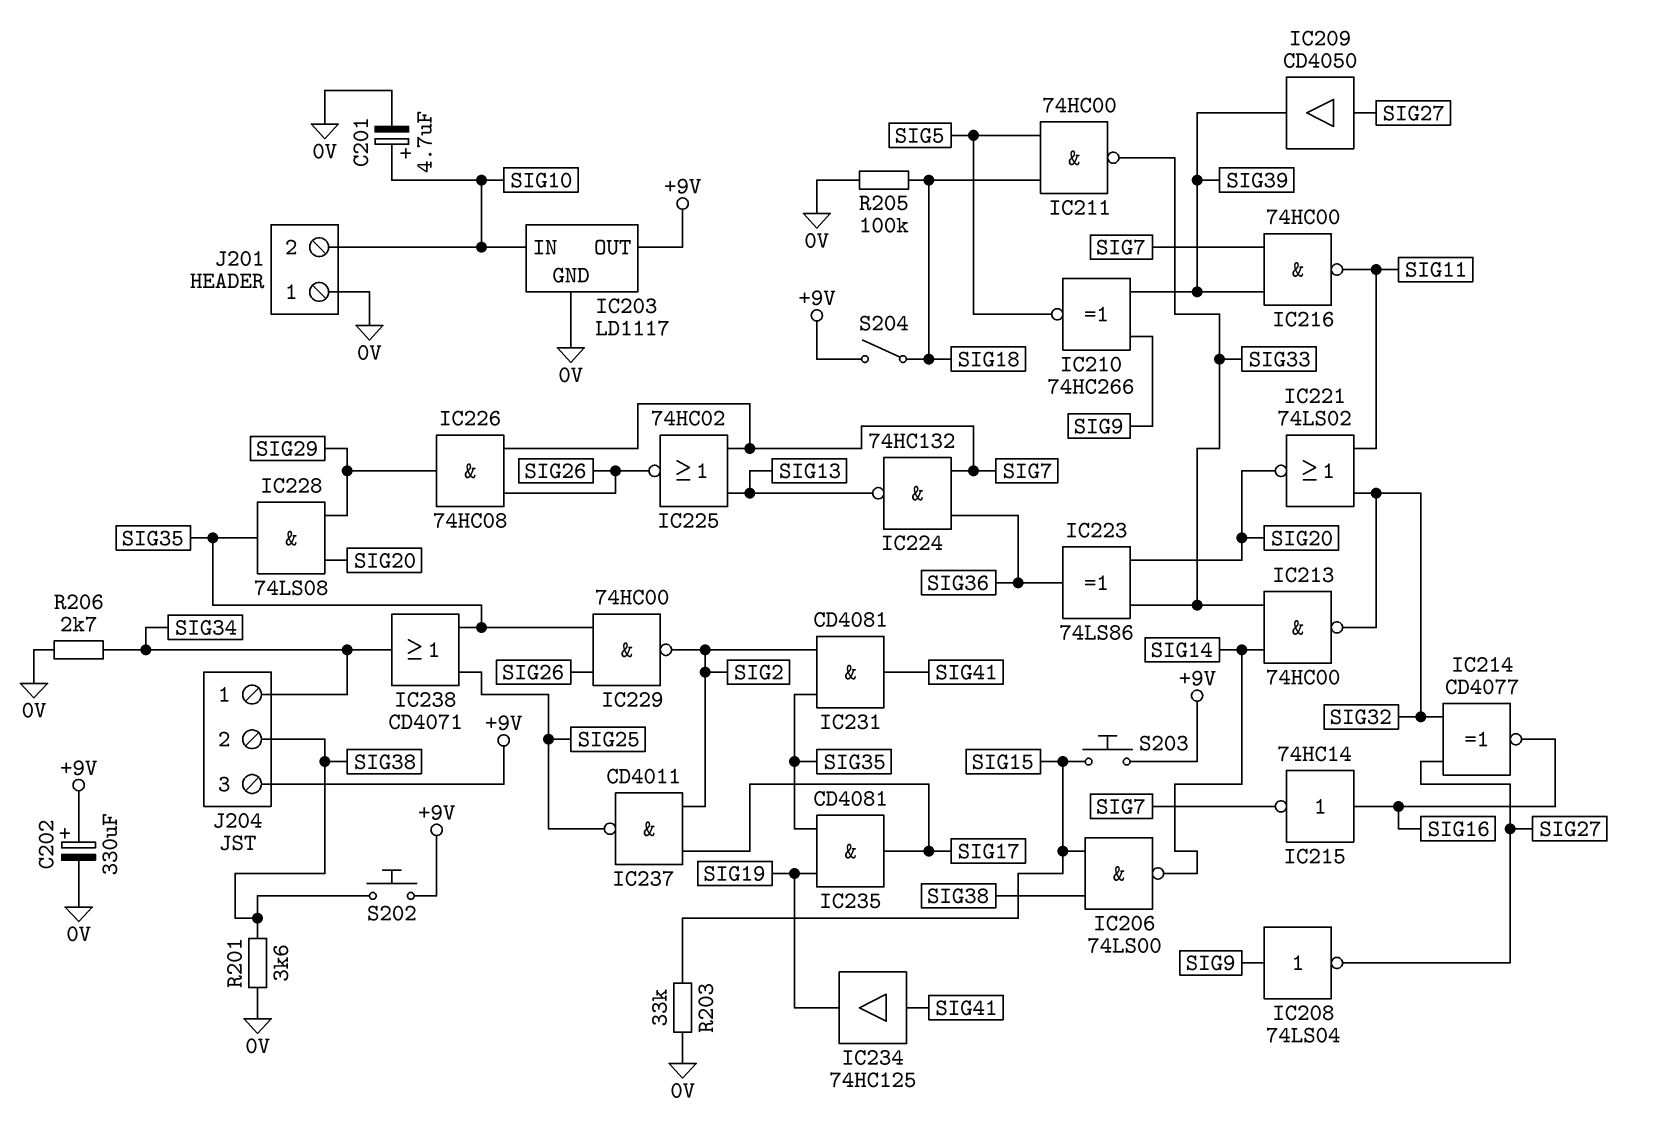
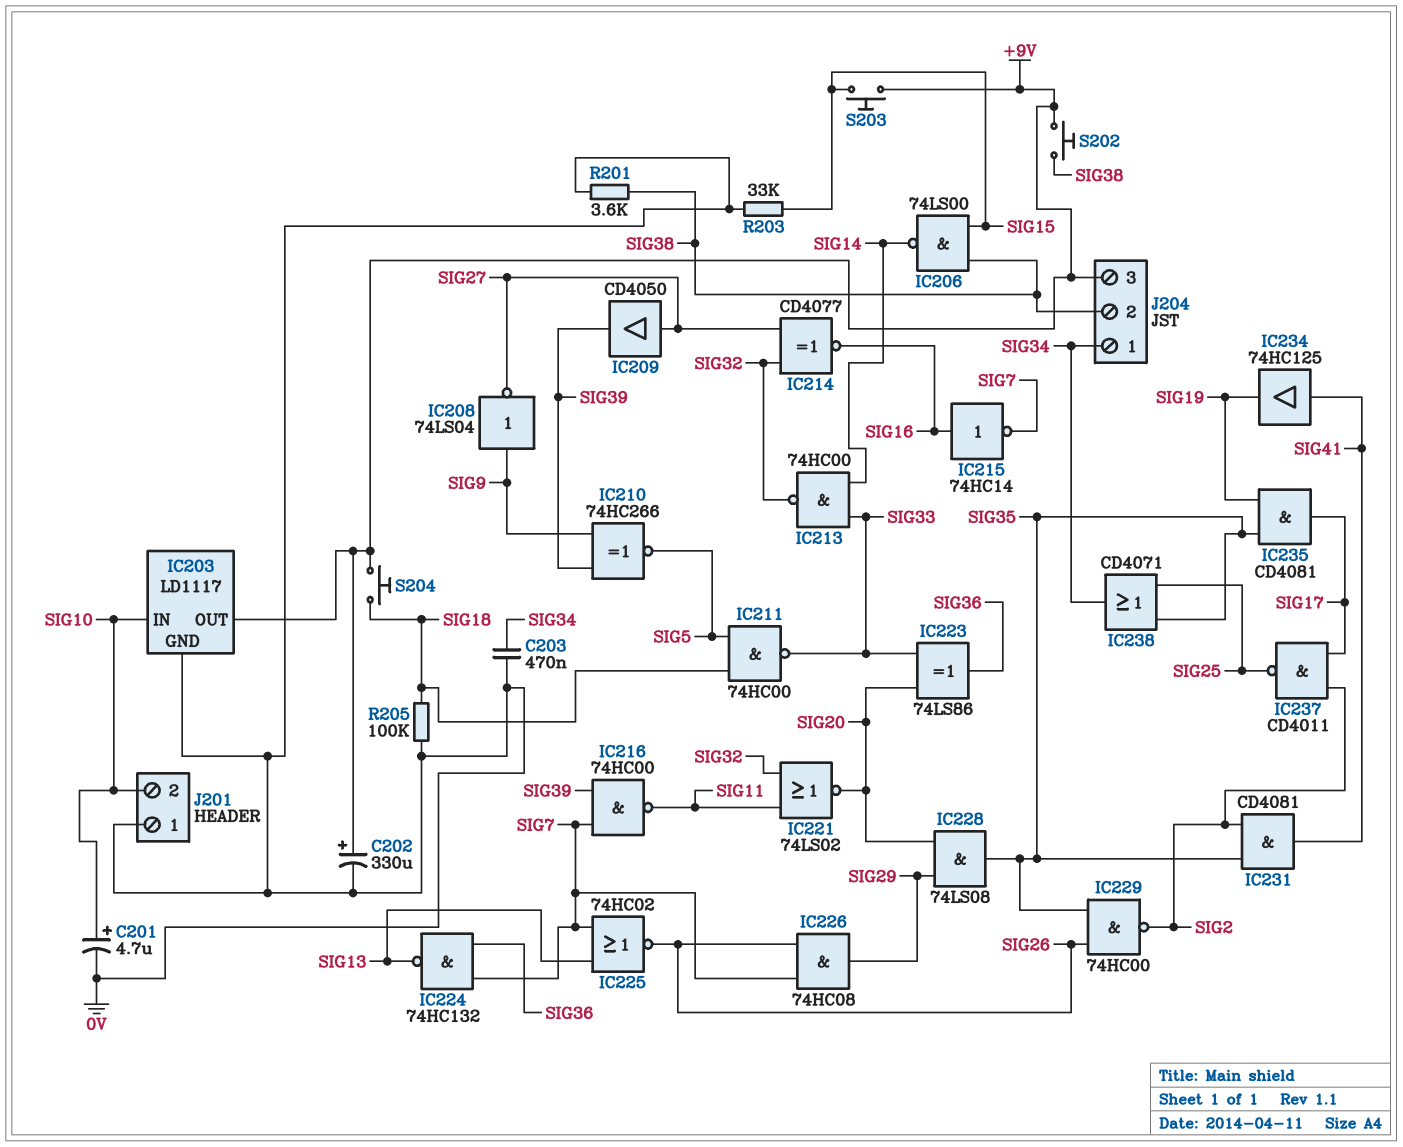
C203: none -> 470nF (0V, SIG34)
R206: 2.7k (0V, SIG34) -> none
S204: switch (+9V, SIG18) -> button (+9V, SIG18)

